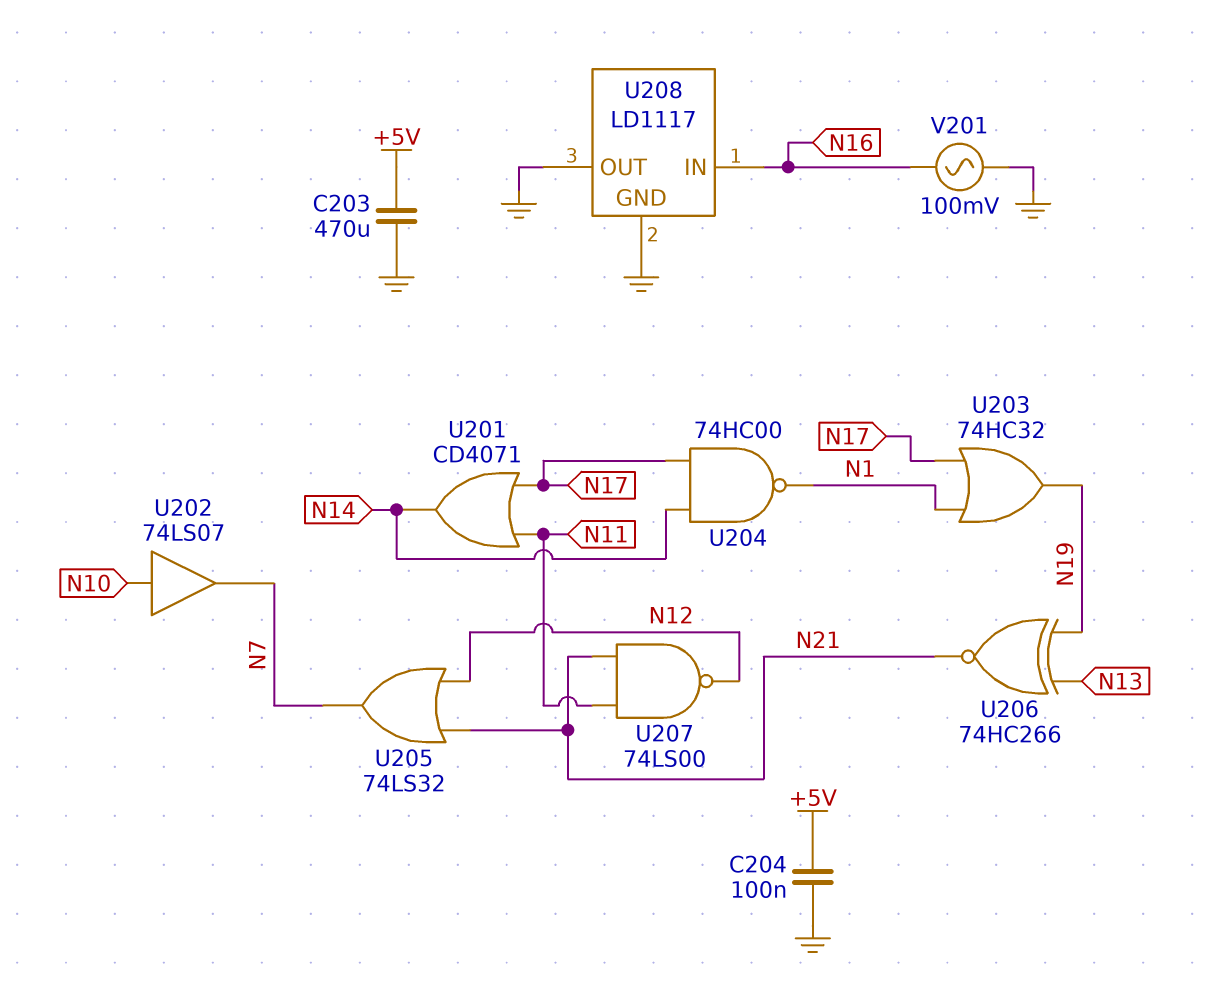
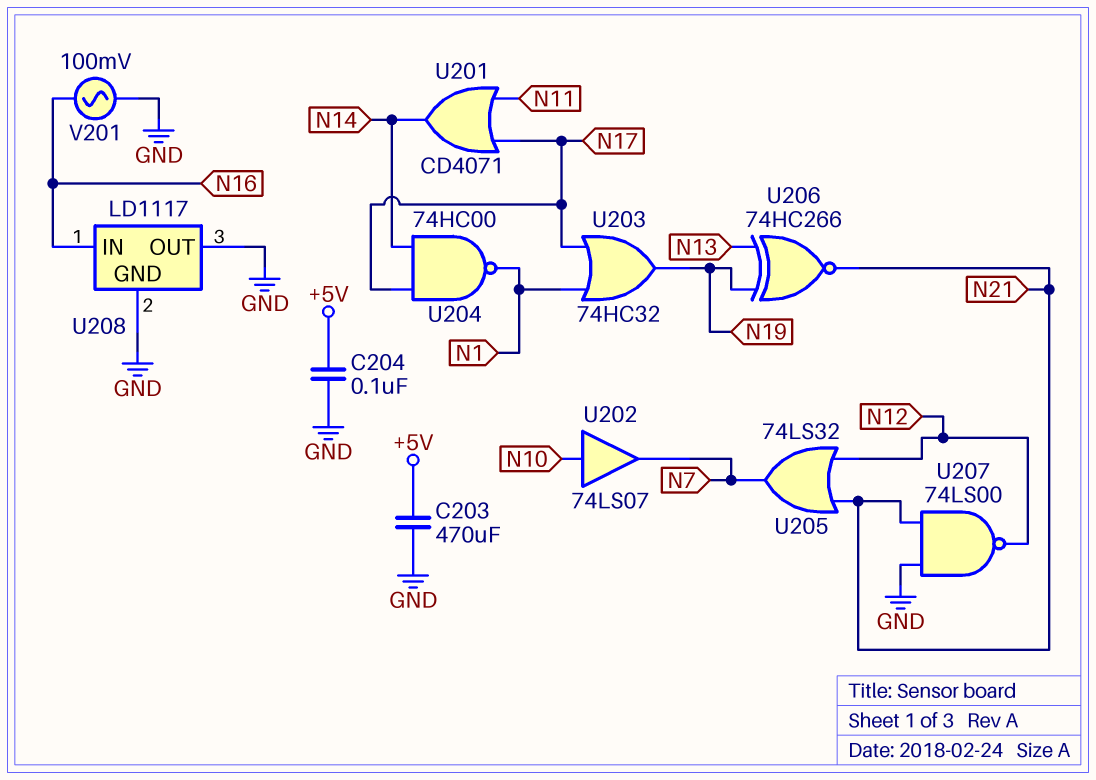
U207: NAND 74LS00 (in N11, in N21, out N12) -> NAND 74LS00 (in GND, in N21, out N12)

